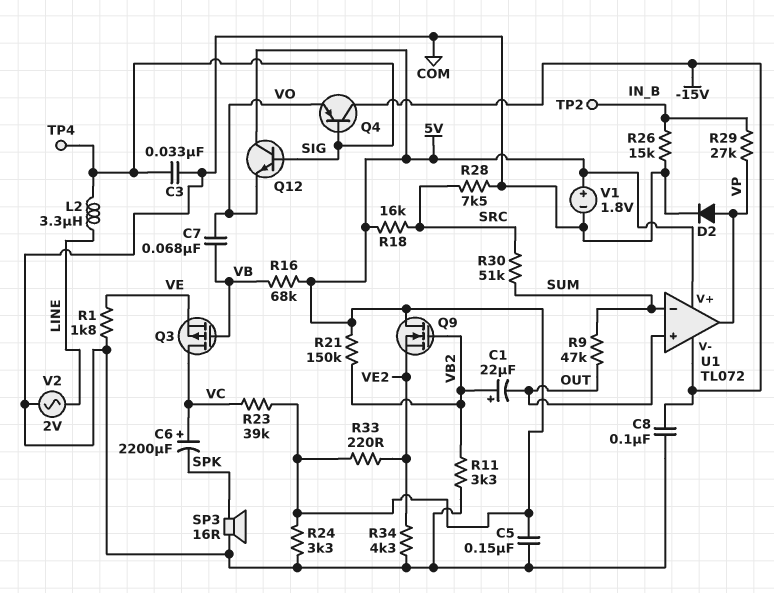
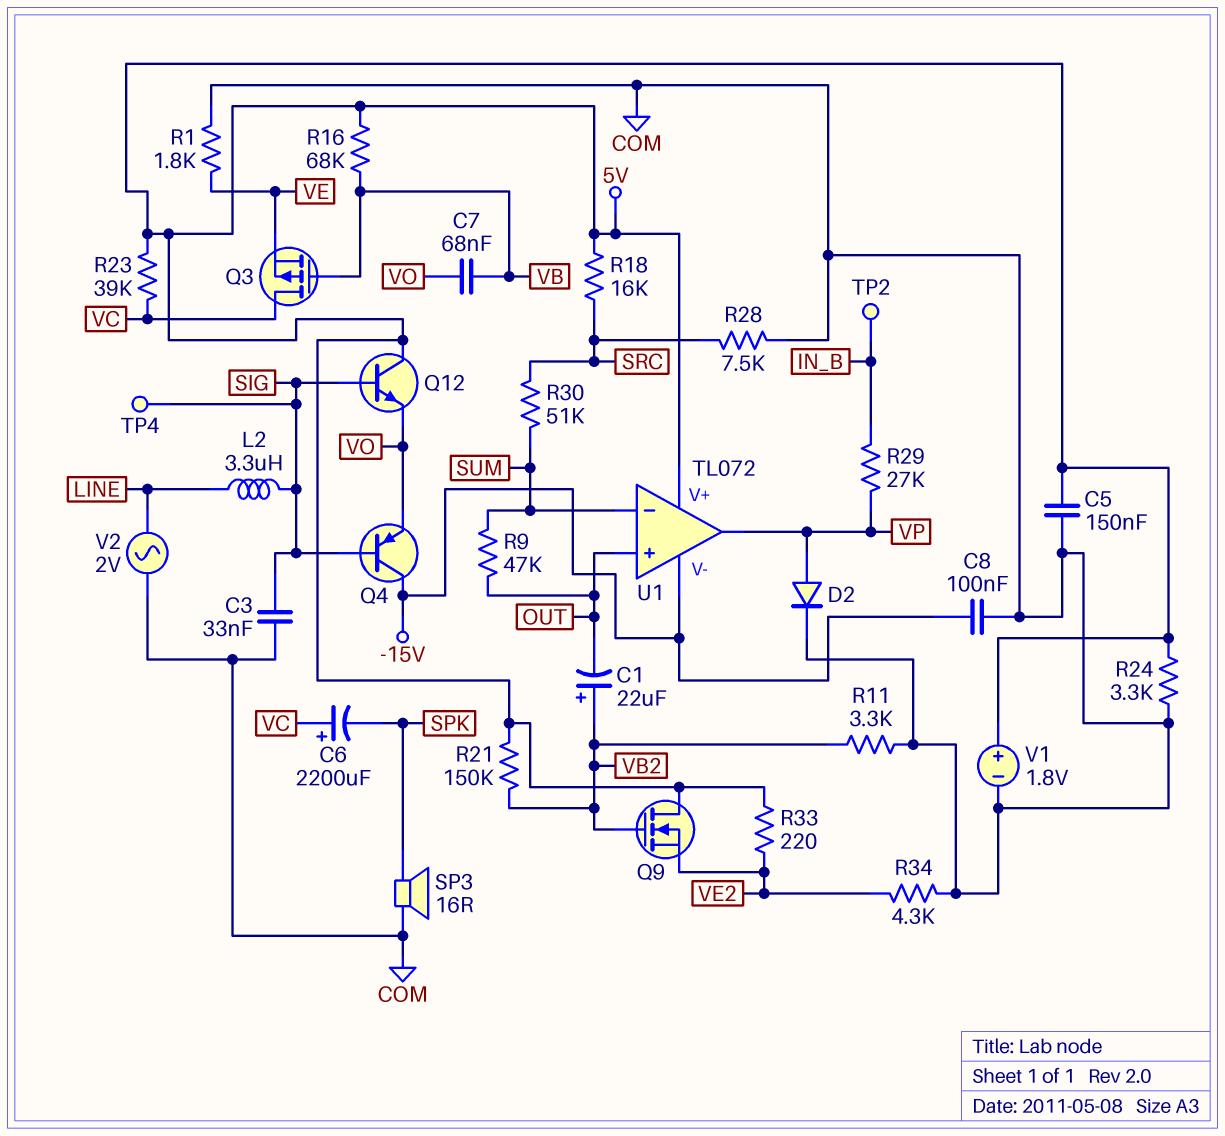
R26: 15k (COM, IN_B) -> none

